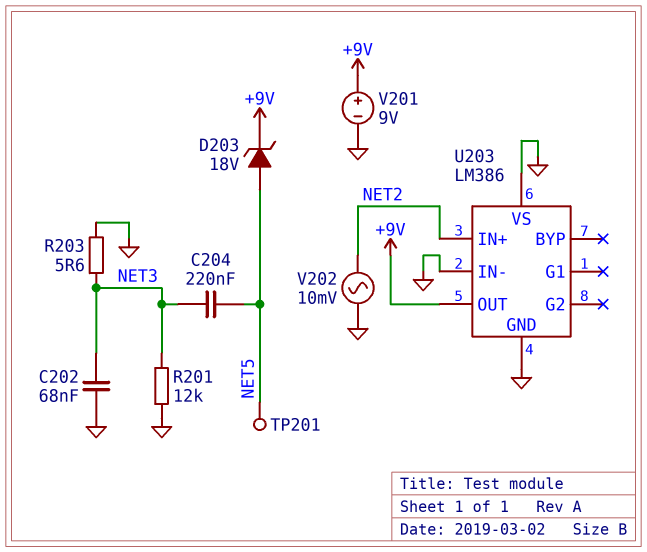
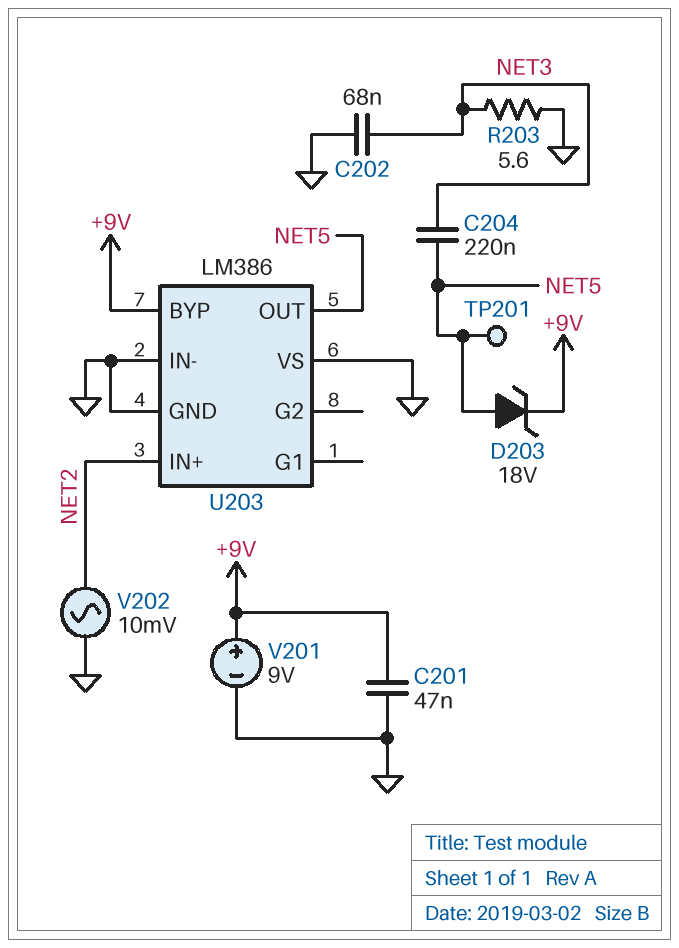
C201: none -> 47nF (+9V, GND)
R201: 12k (GND, NET3) -> none
U203 pin BYP: none -> +9V
U203 pin OUT: +9V -> NET5

